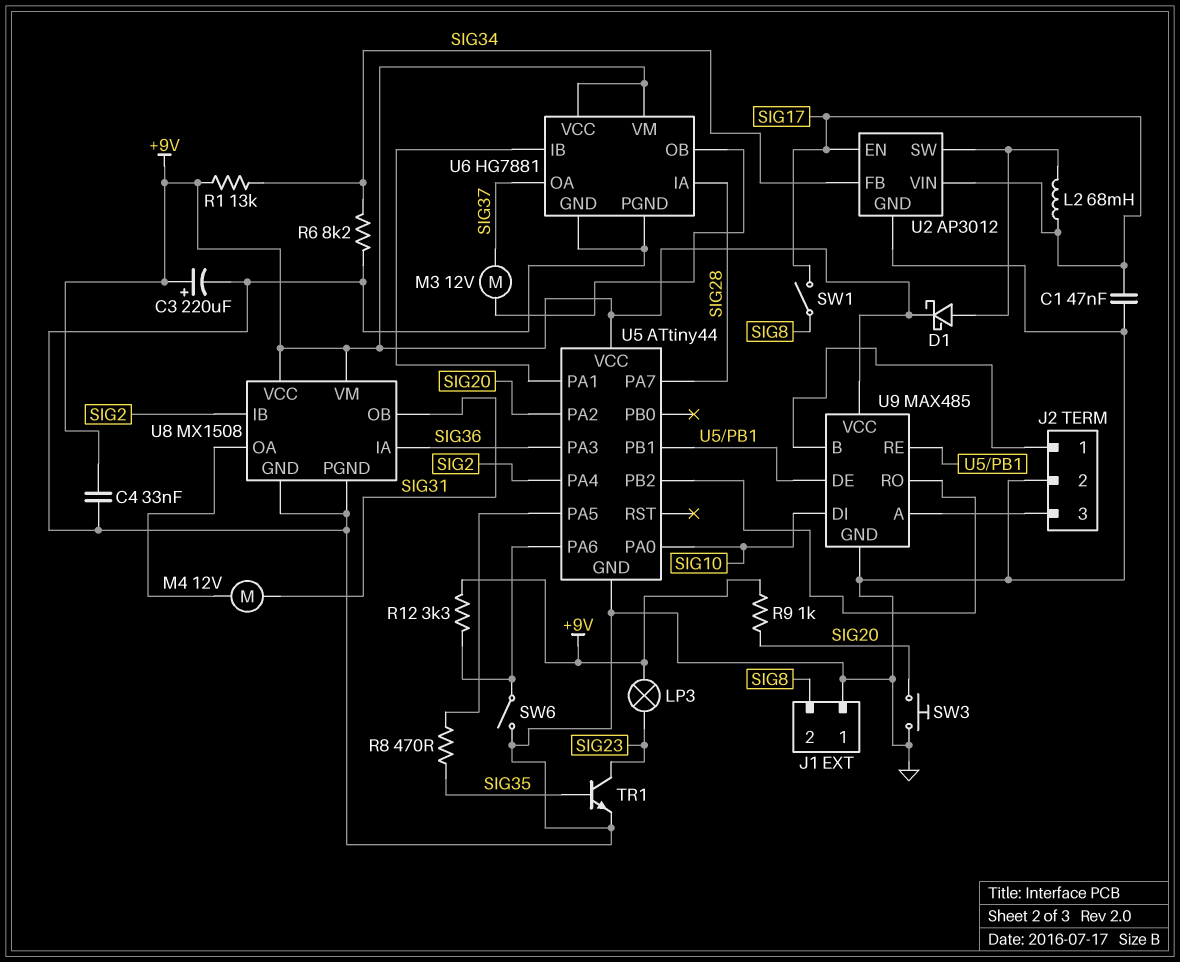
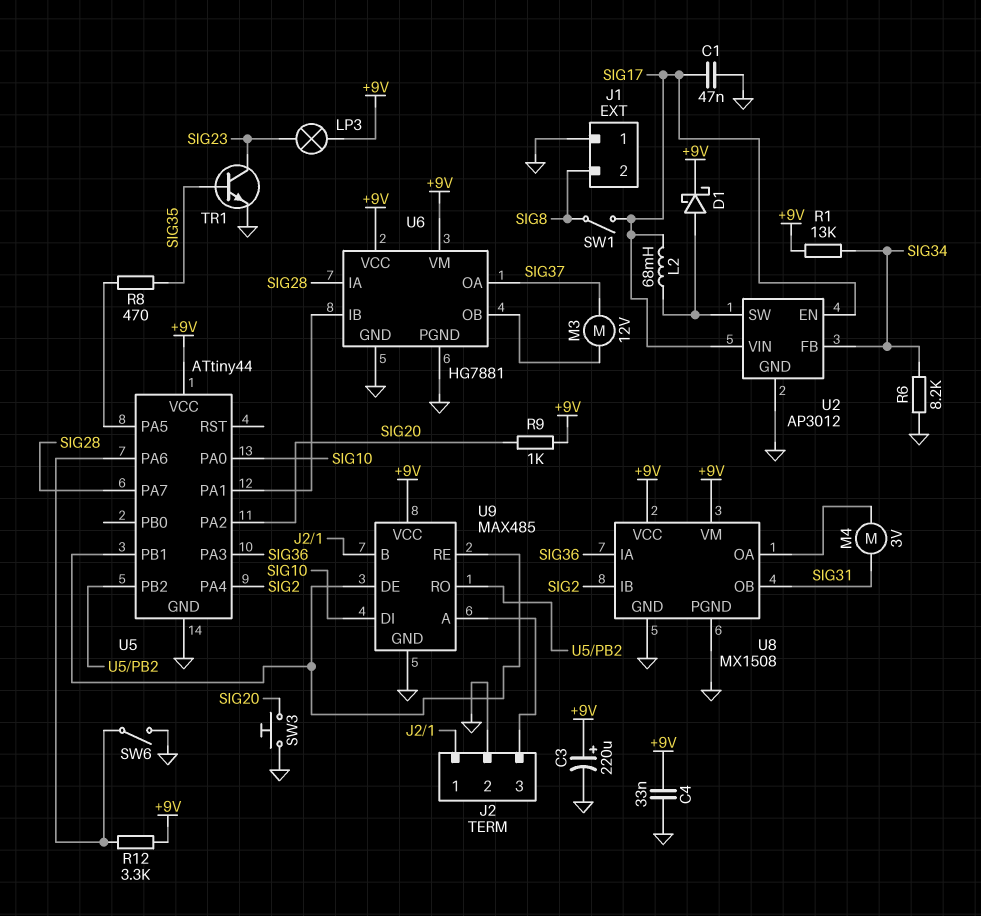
M4: motor 12V (SIG31, U8/OA) -> motor 3V (SIG31, U8/OA)

